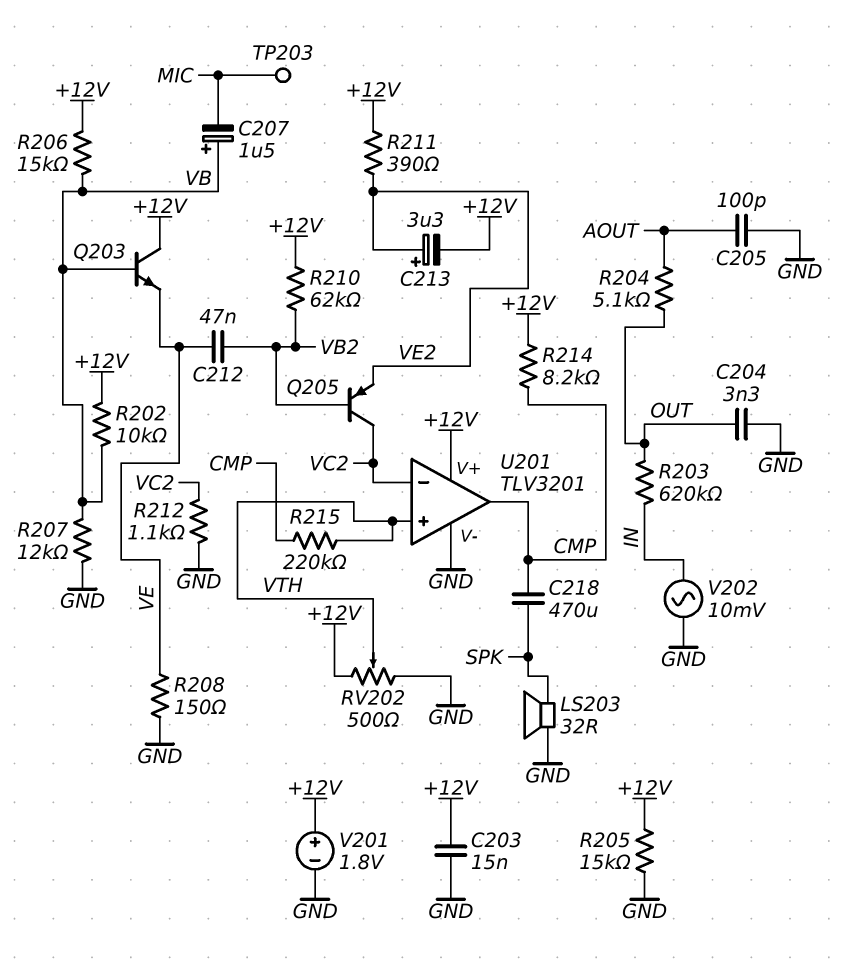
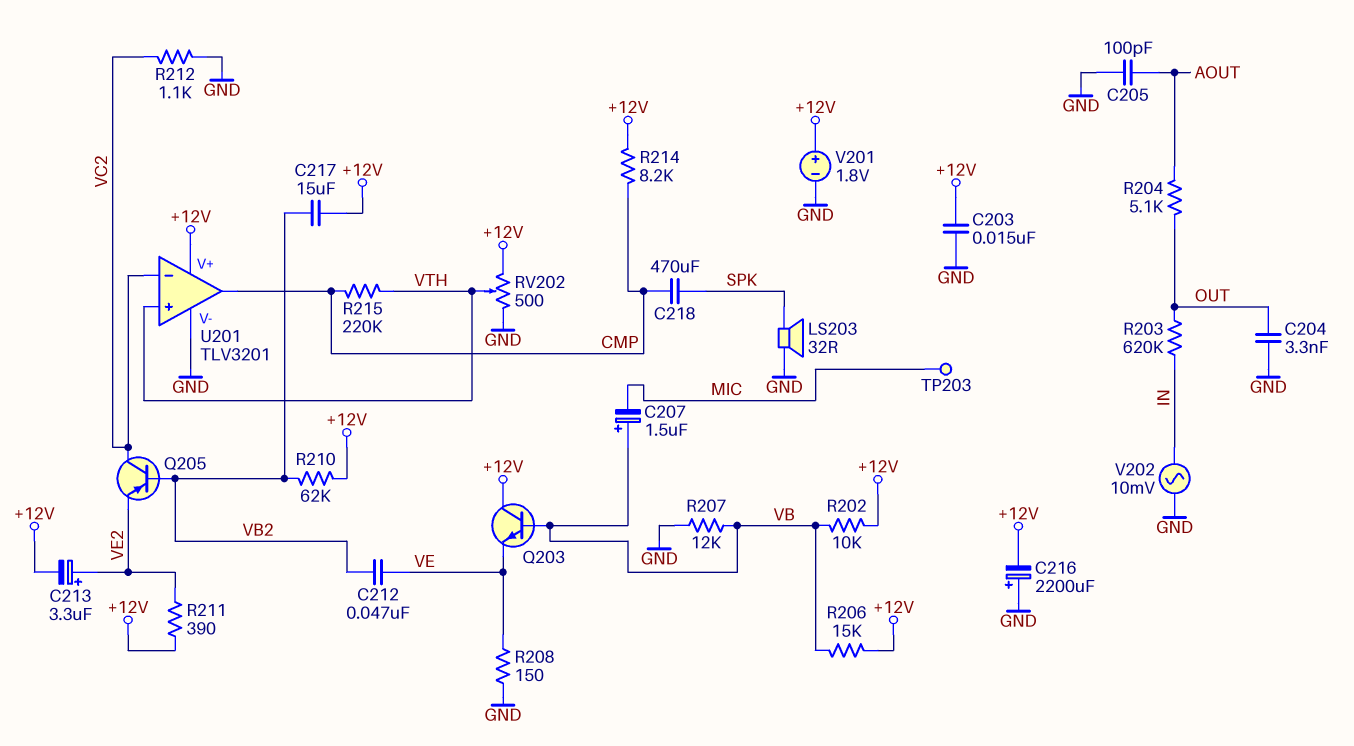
C216: none -> 2200uF (plus GND, minus +12V)
C217: none -> 15uF (+12V, VB2)
R205: 15k (+12V, GND) -> none

